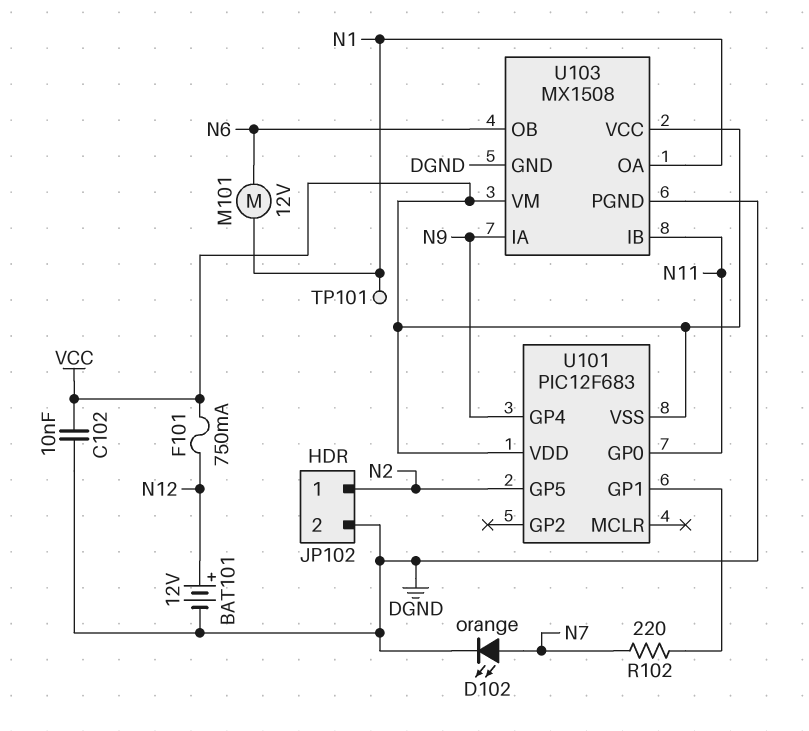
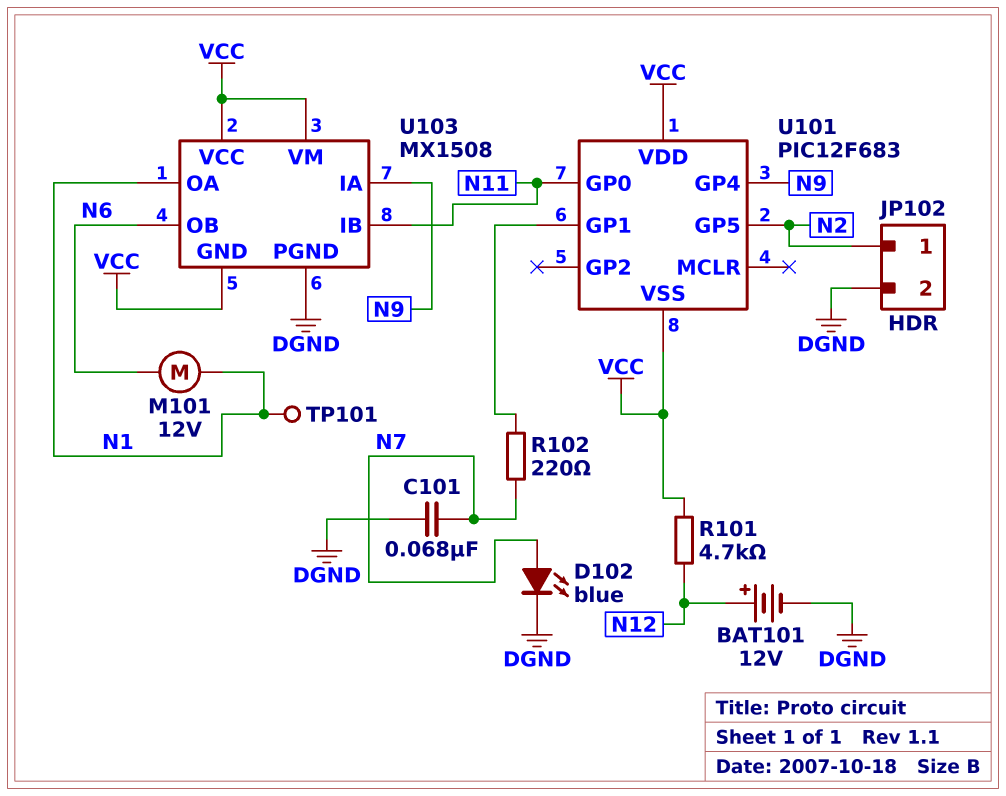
C101: none -> 68nF (DGND, N7)
C102: 10nF (DGND, VCC) -> none
D102: LED orange (A N7, K DGND) -> LED blue (A N7, K DGND)
F101: 750mA (N12, VCC) -> none
R101: none -> 4.7k (N12, VCC)
U103 pin GND: DGND -> VCC

